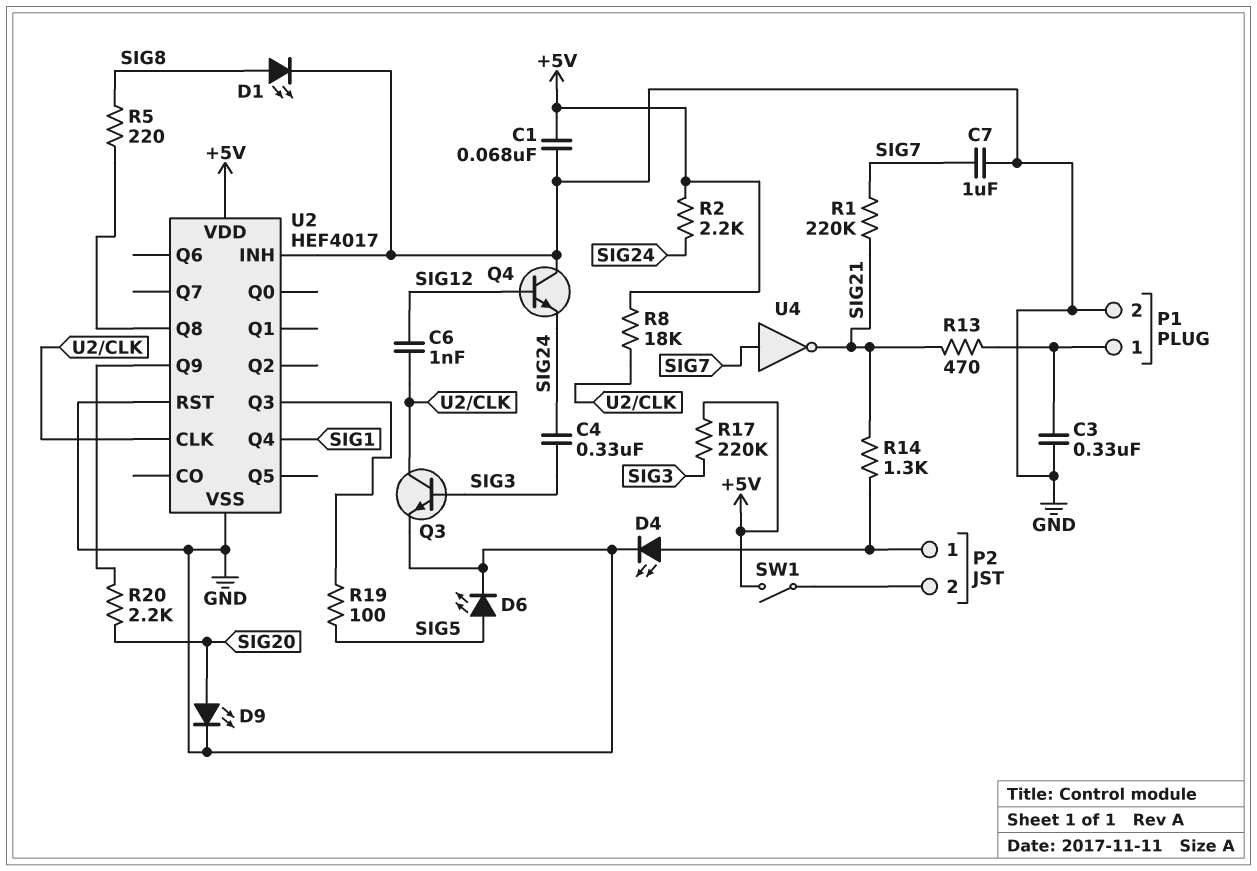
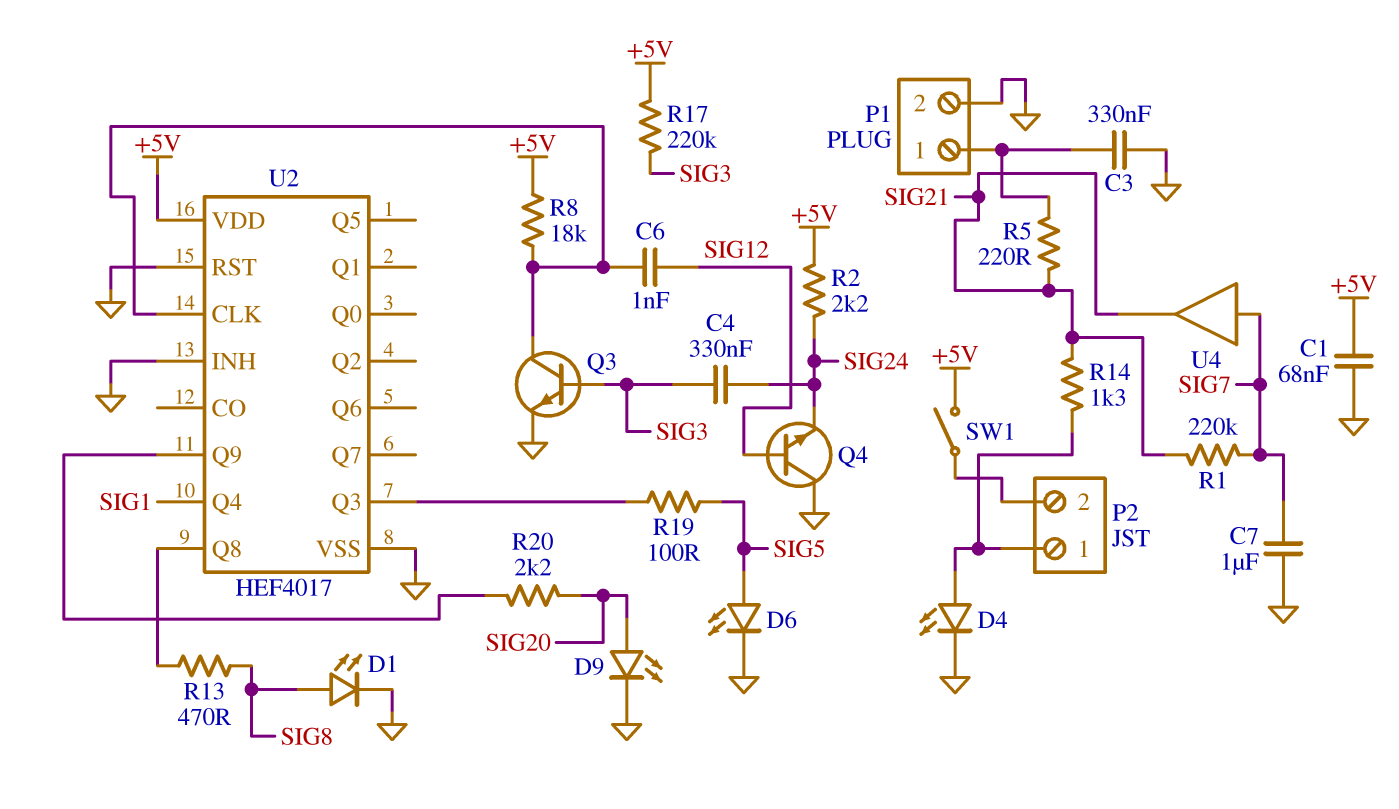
R5: 220 (SIG8, U2/Q8) -> 220 (P1/1, SIG21)
R13: 470 (P1/1, SIG21) -> 470 (SIG8, U2/Q8)
U4: NOT (in SIG7, out SIG21) -> buffer (in SIG7, out SIG21)

